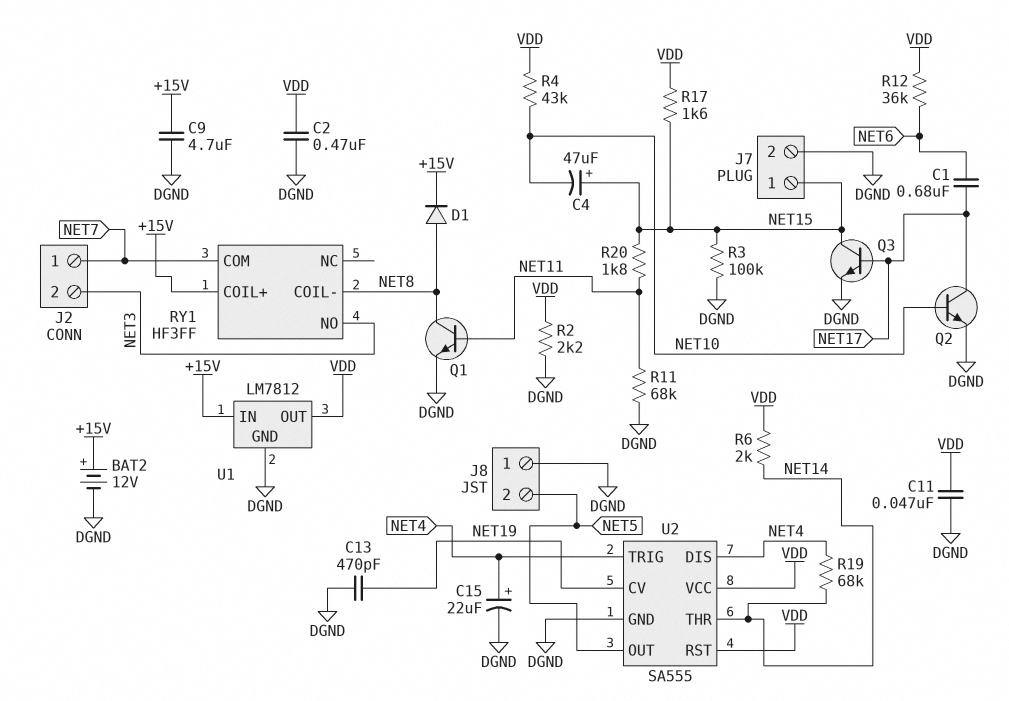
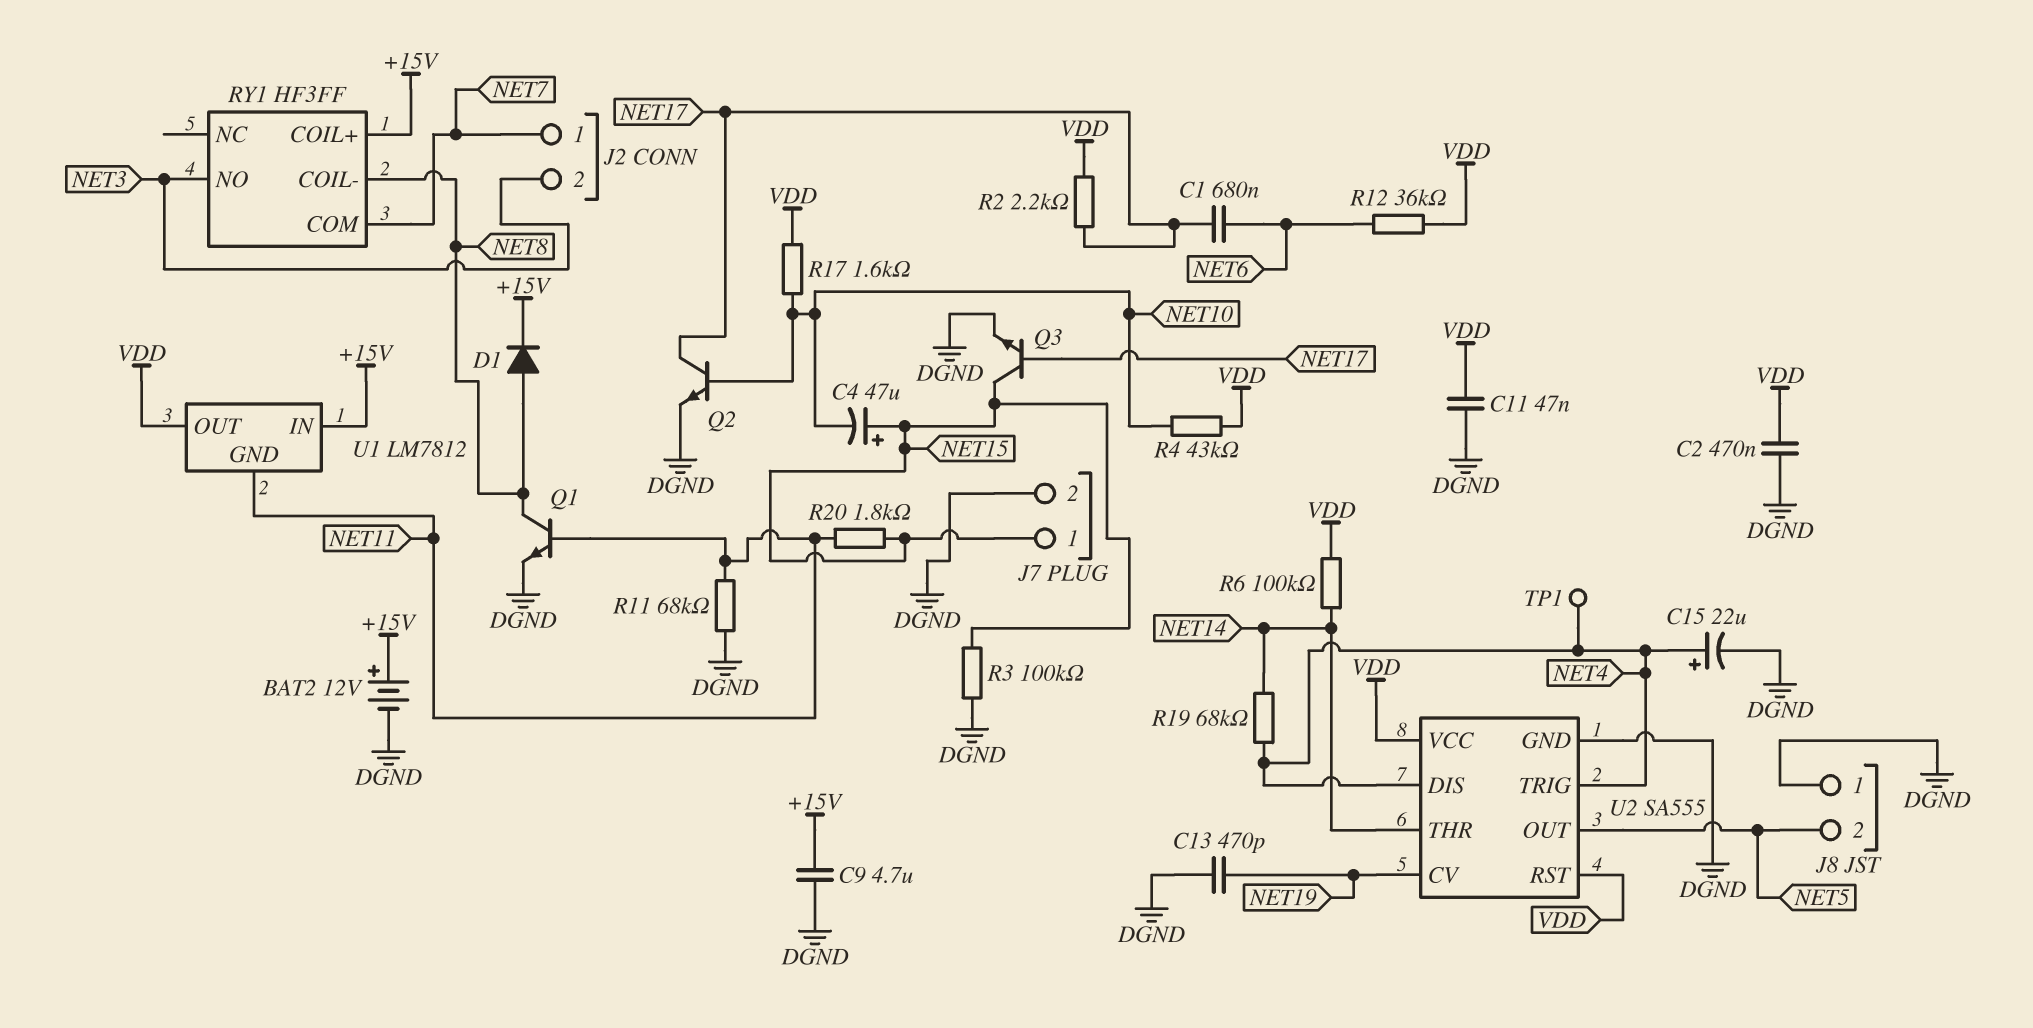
R2: 2.2k (DGND, VDD) -> 2.2k (NET17, VDD)
R6: 2k (NET14, VDD) -> 100k (NET14, VDD)
R17: 1.6k (NET15, VDD) -> 1.6k (NET10, VDD)
TP1: none -> test point (NET4)
U1 pin GND: DGND -> NET11

